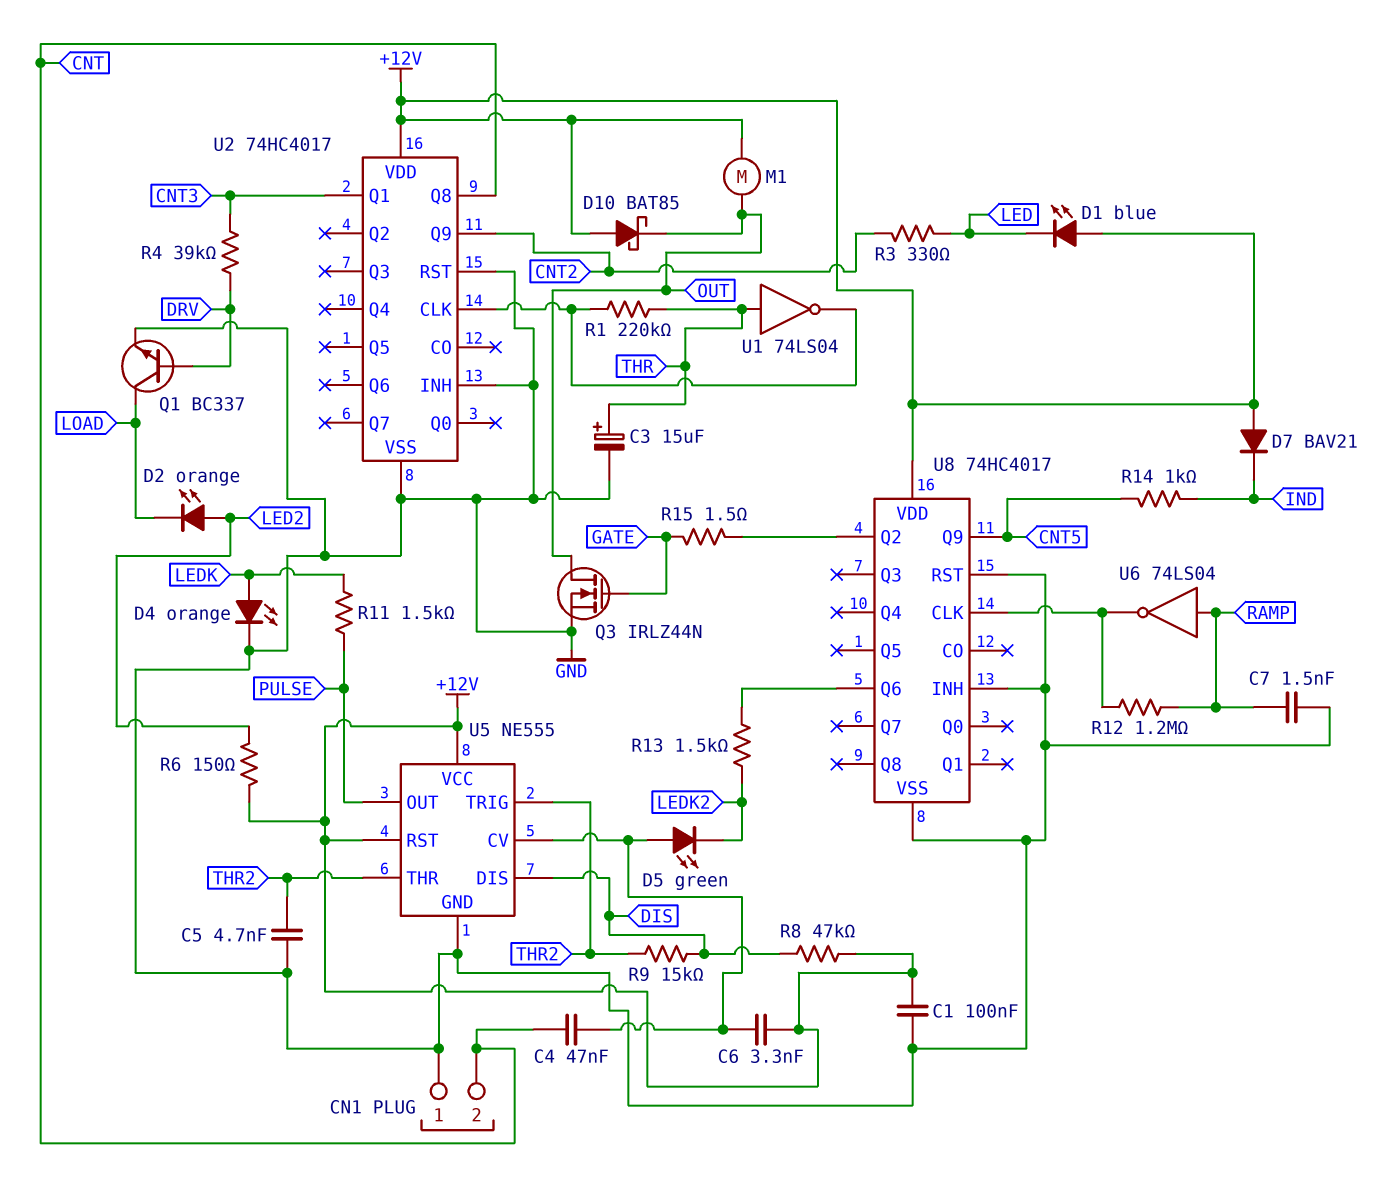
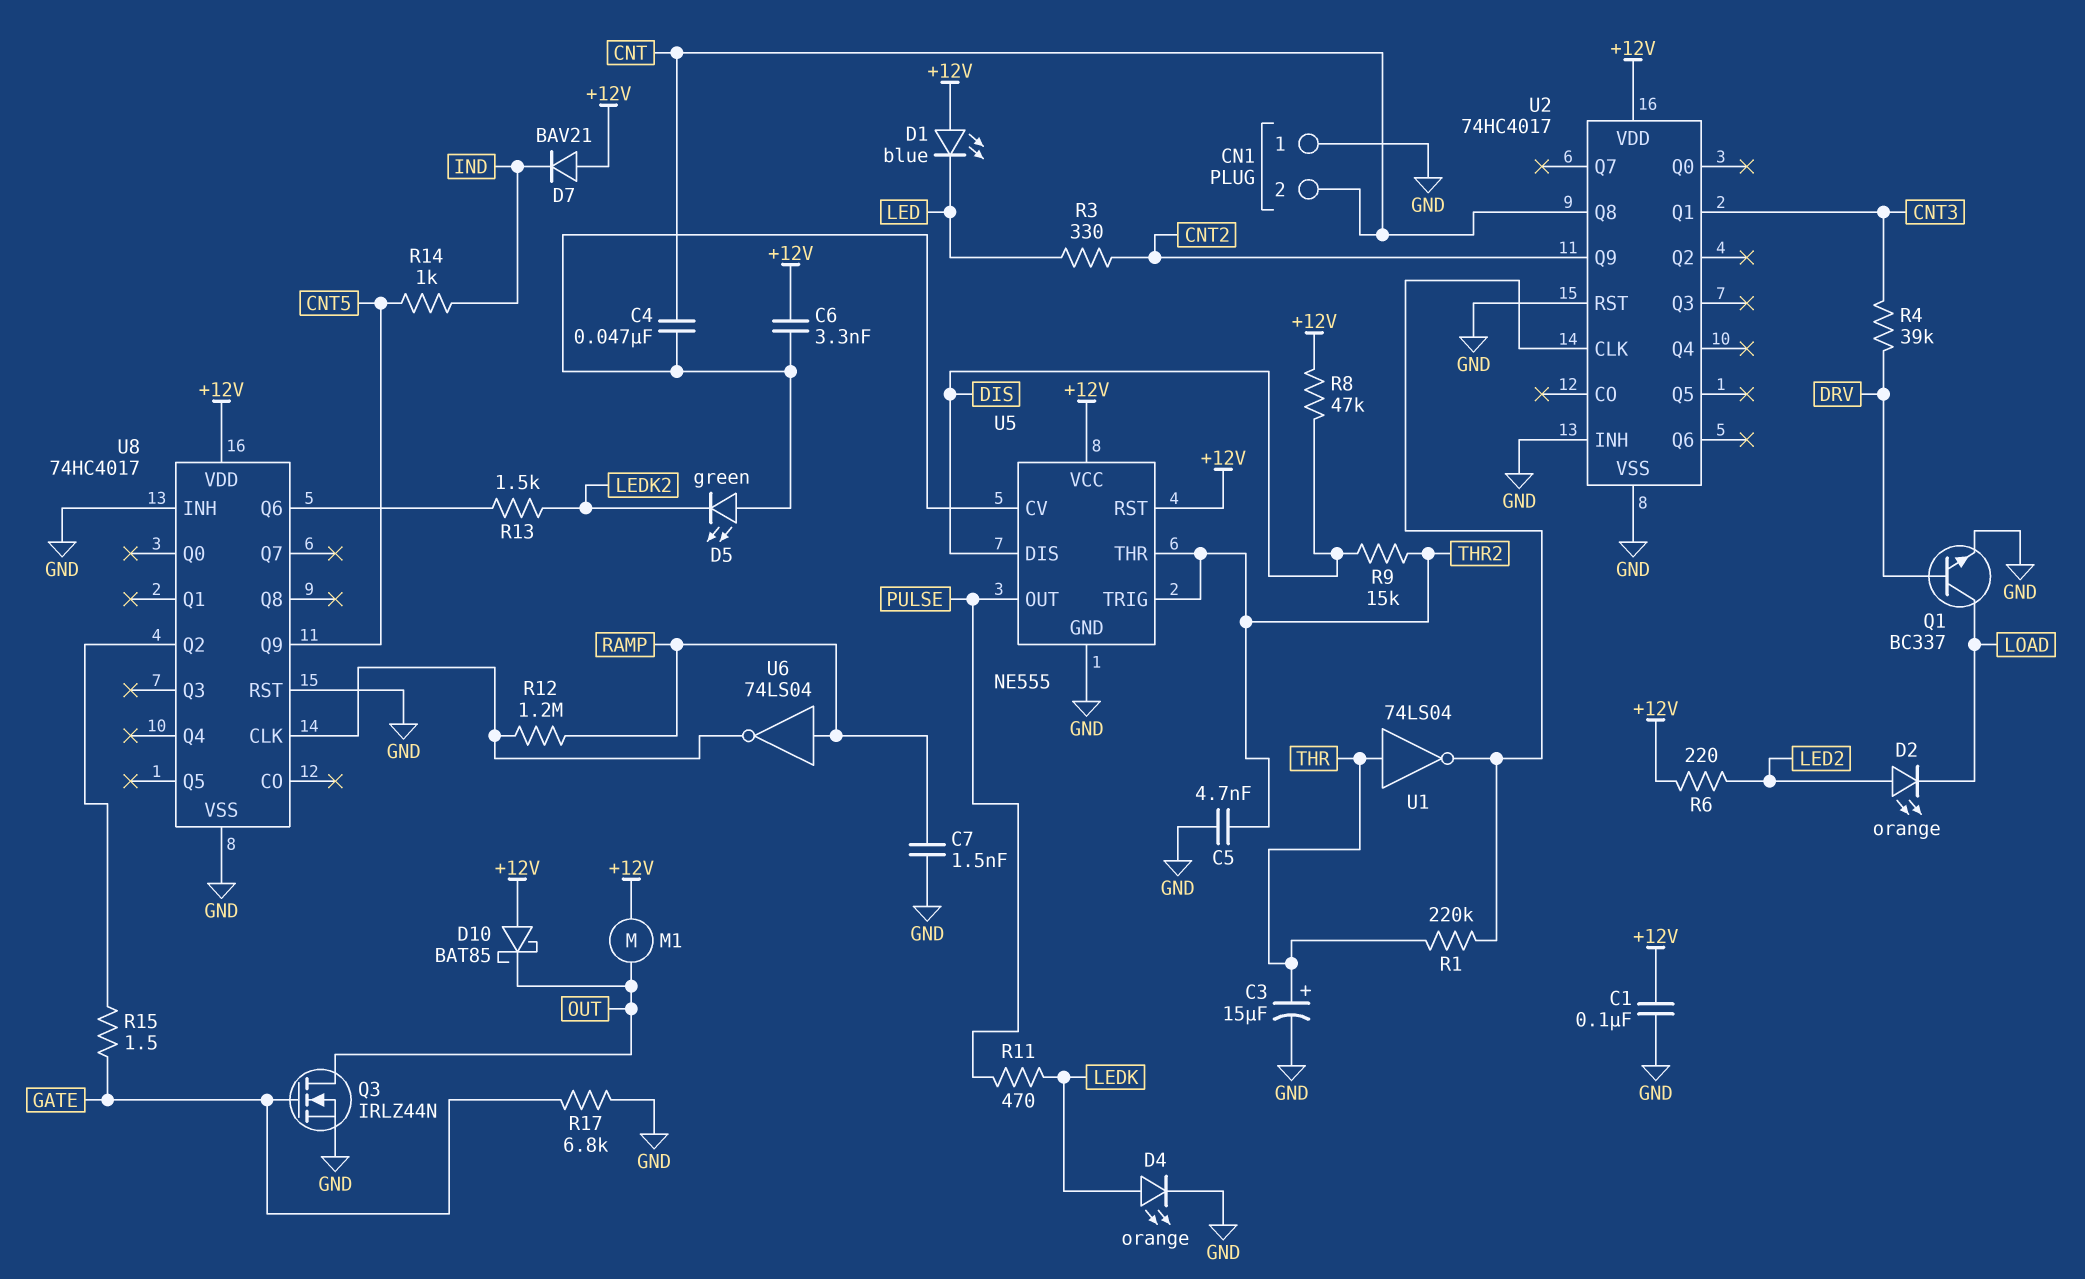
R6: 150 (+12V, LED2) -> 220 (+12V, LED2)
R11: 1.5k (LEDK, PULSE) -> 470 (LEDK, PULSE)
R17: none -> 6.8k (GATE, GND)

